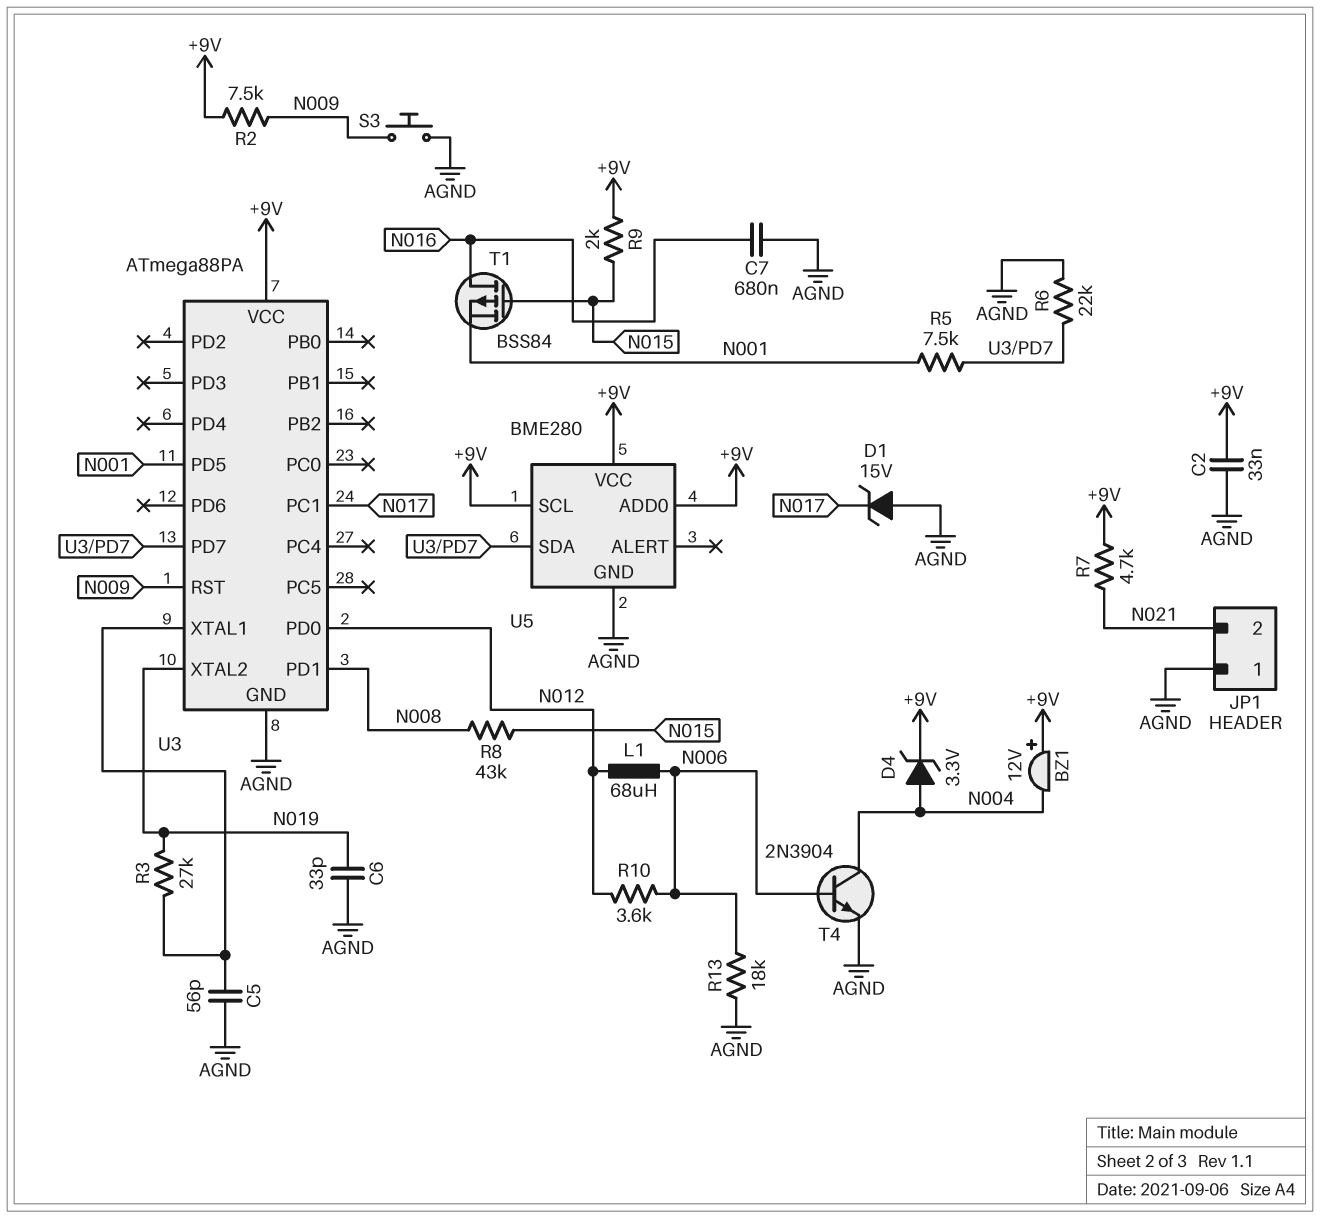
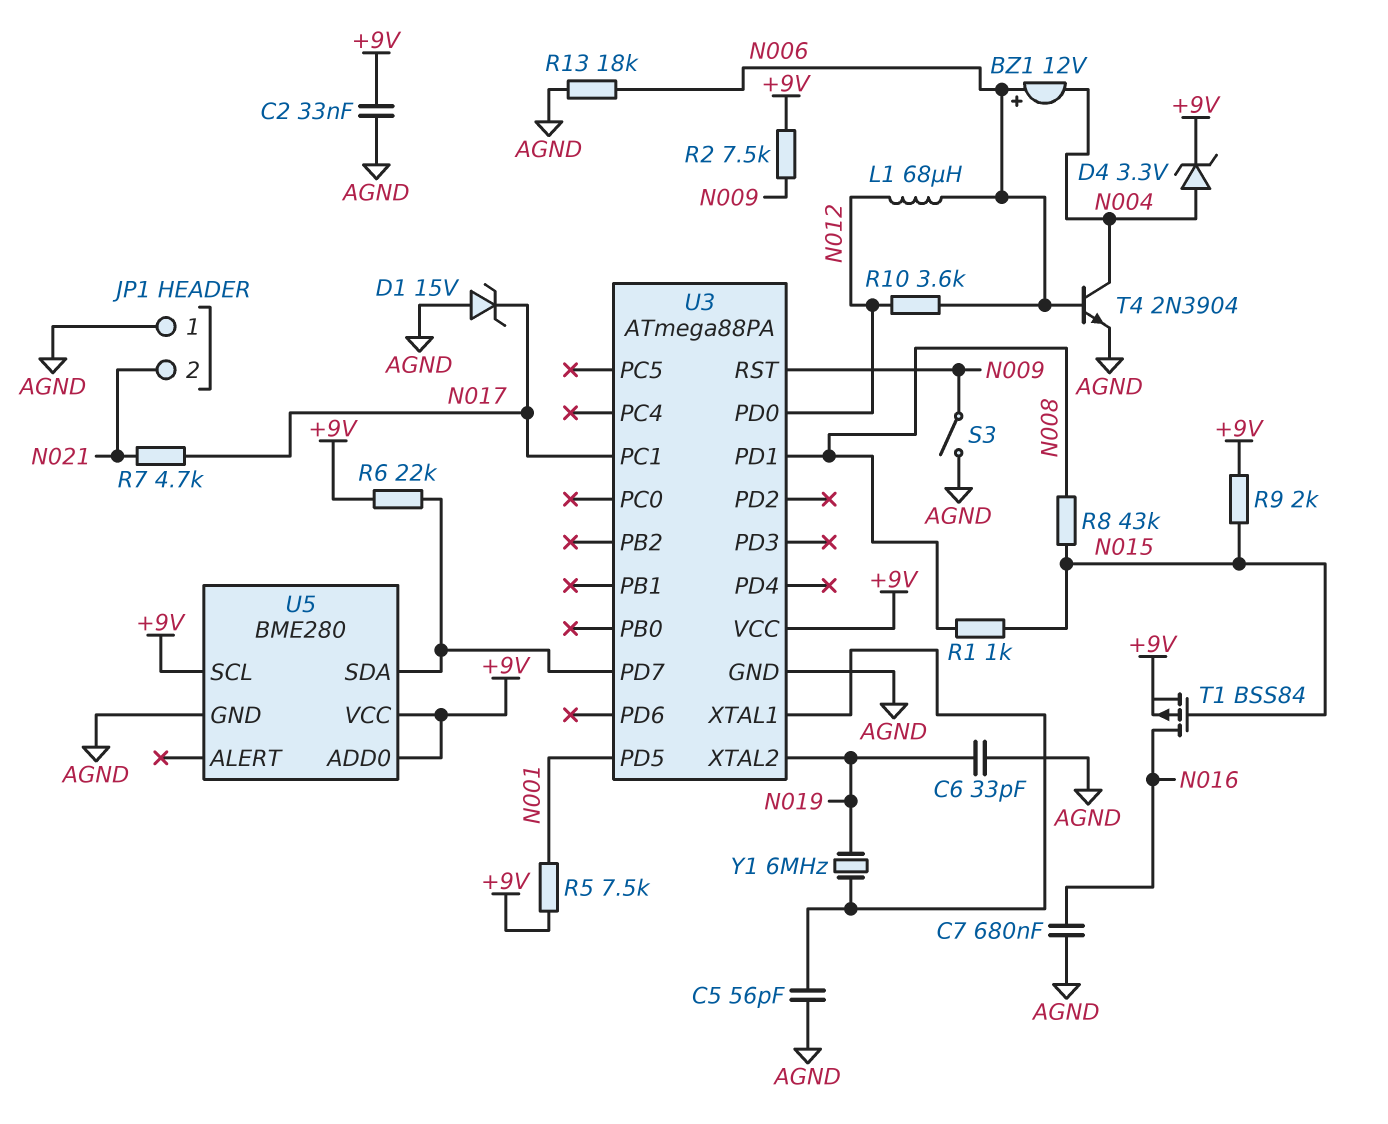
BZ1: buzzer 12V (plus +9V, minus N004) -> buzzer 12V (plus N006, minus N004)
R1: none -> 1k (N008, N015)
R3: 27k (N019, U3/XTAL1) -> none
R5: 7.5k (N001, U3/PD7) -> 7.5k (+9V, N001)
R6: 22k (AGND, U3/PD7) -> 22k (+9V, U3/PD7)
R7: 4.7k (+9V, N021) -> 4.7k (N017, N021)
S3: button (AGND, N009) -> switch (AGND, N009)
T1: PMOS BSS84 (G N015, D N016, S N001) -> PMOS BSS84 (G N015, D N016, S +9V)
Y1: none -> 6MHz (N019, U3/XTAL1)

